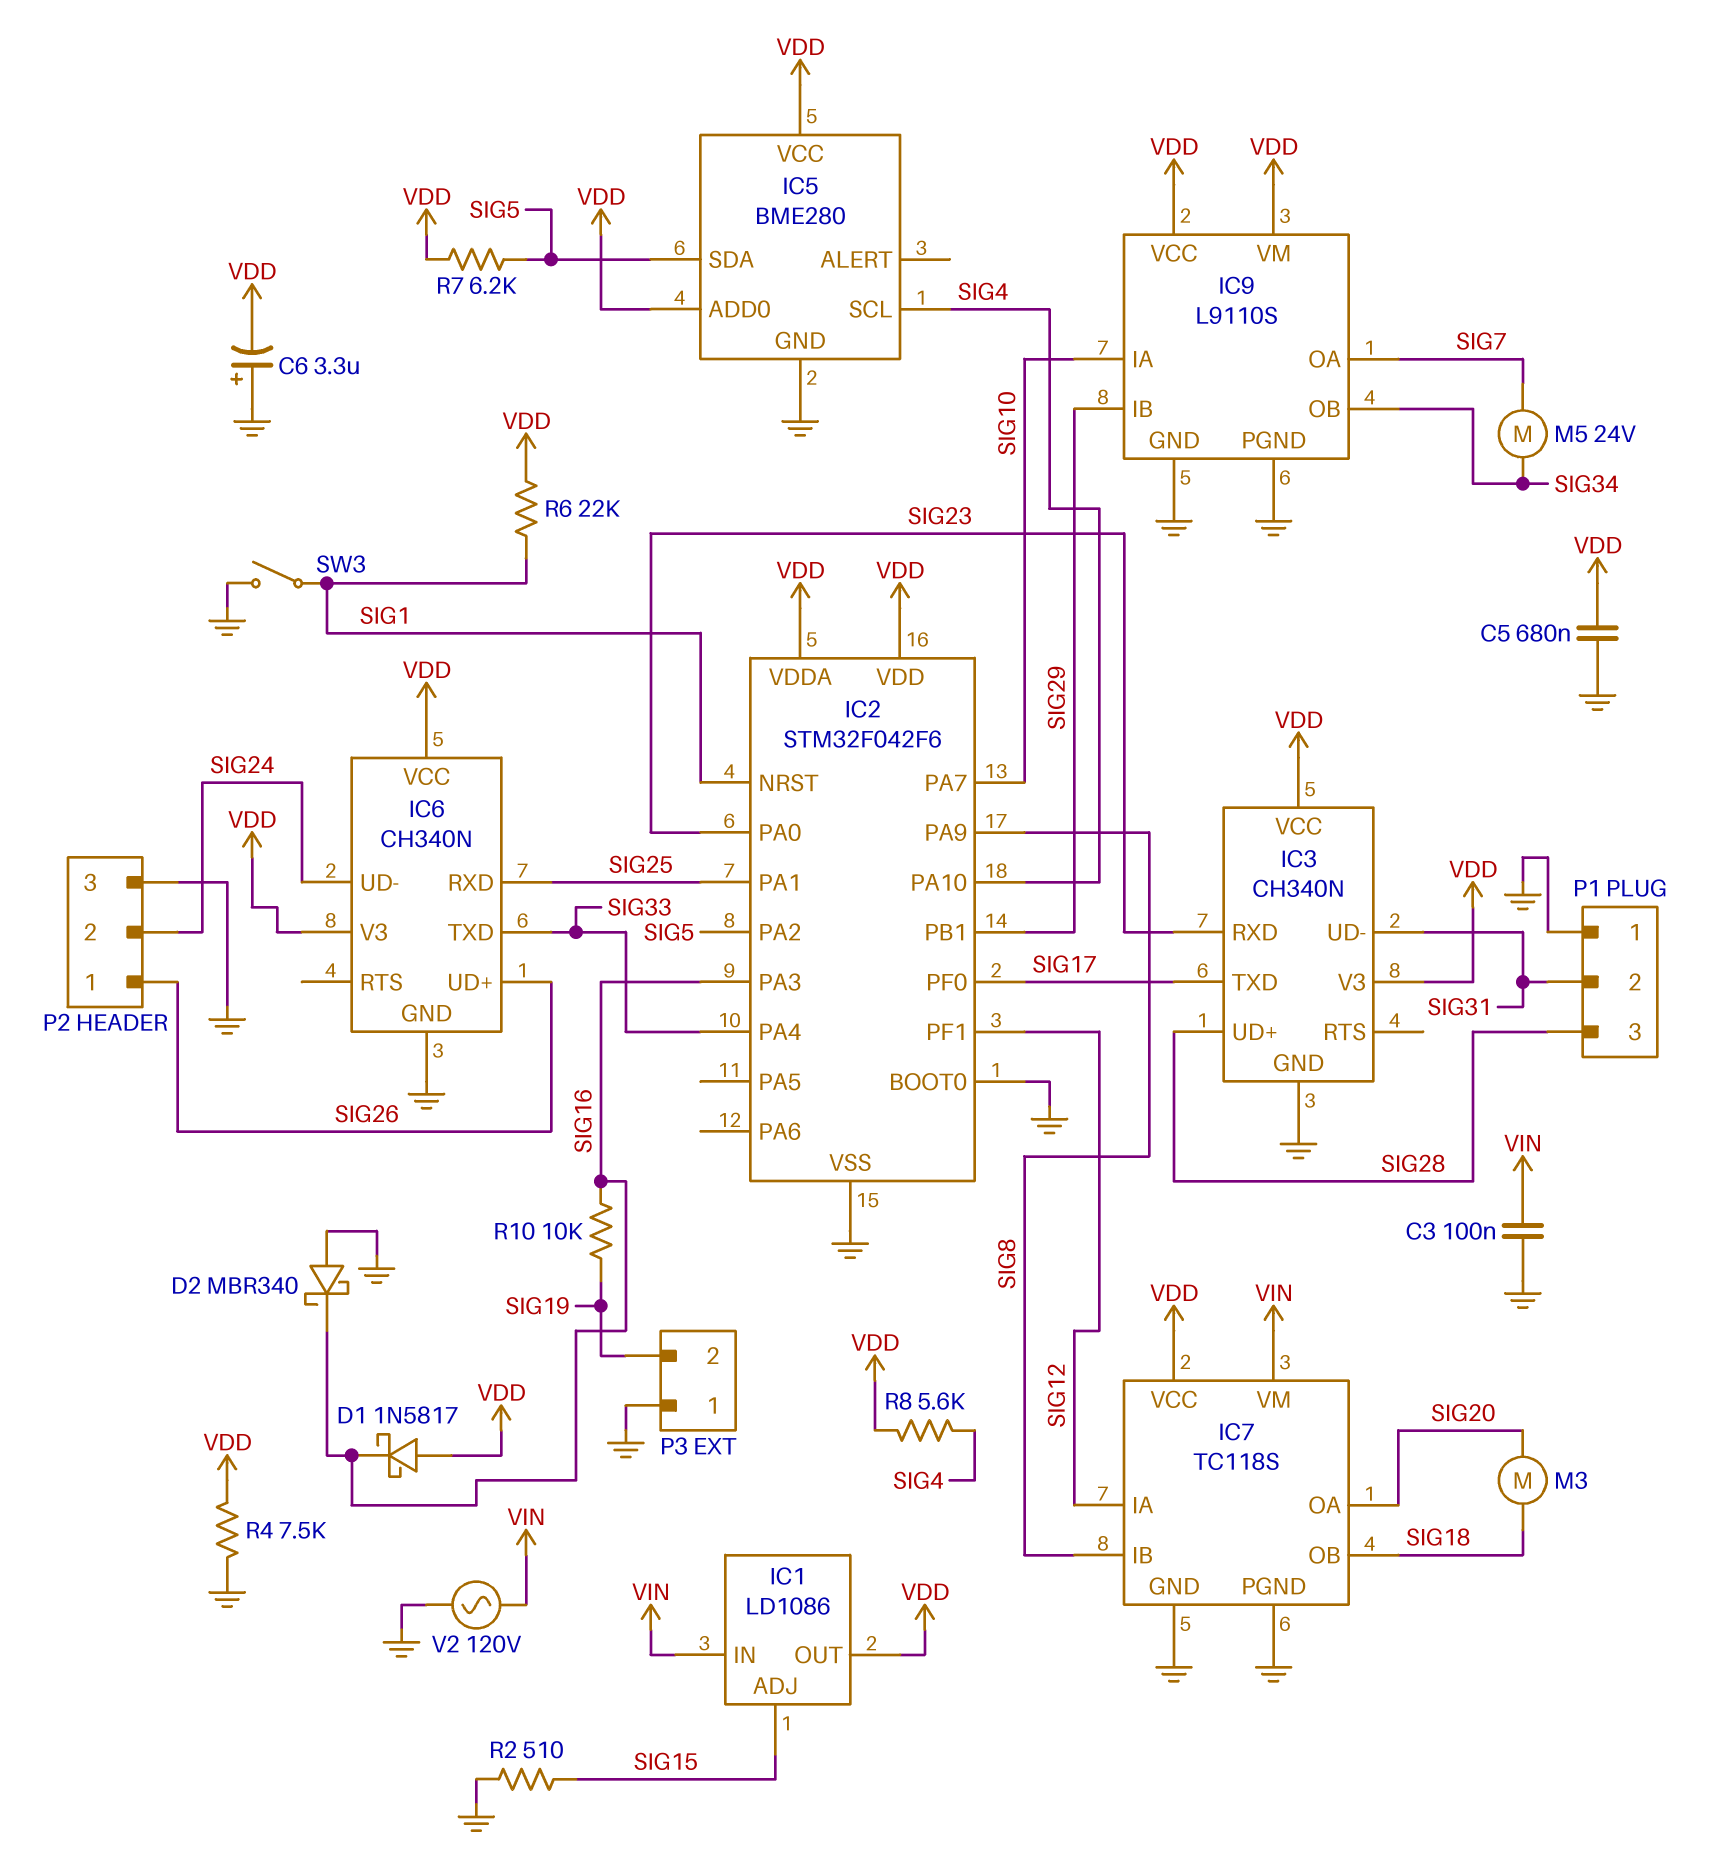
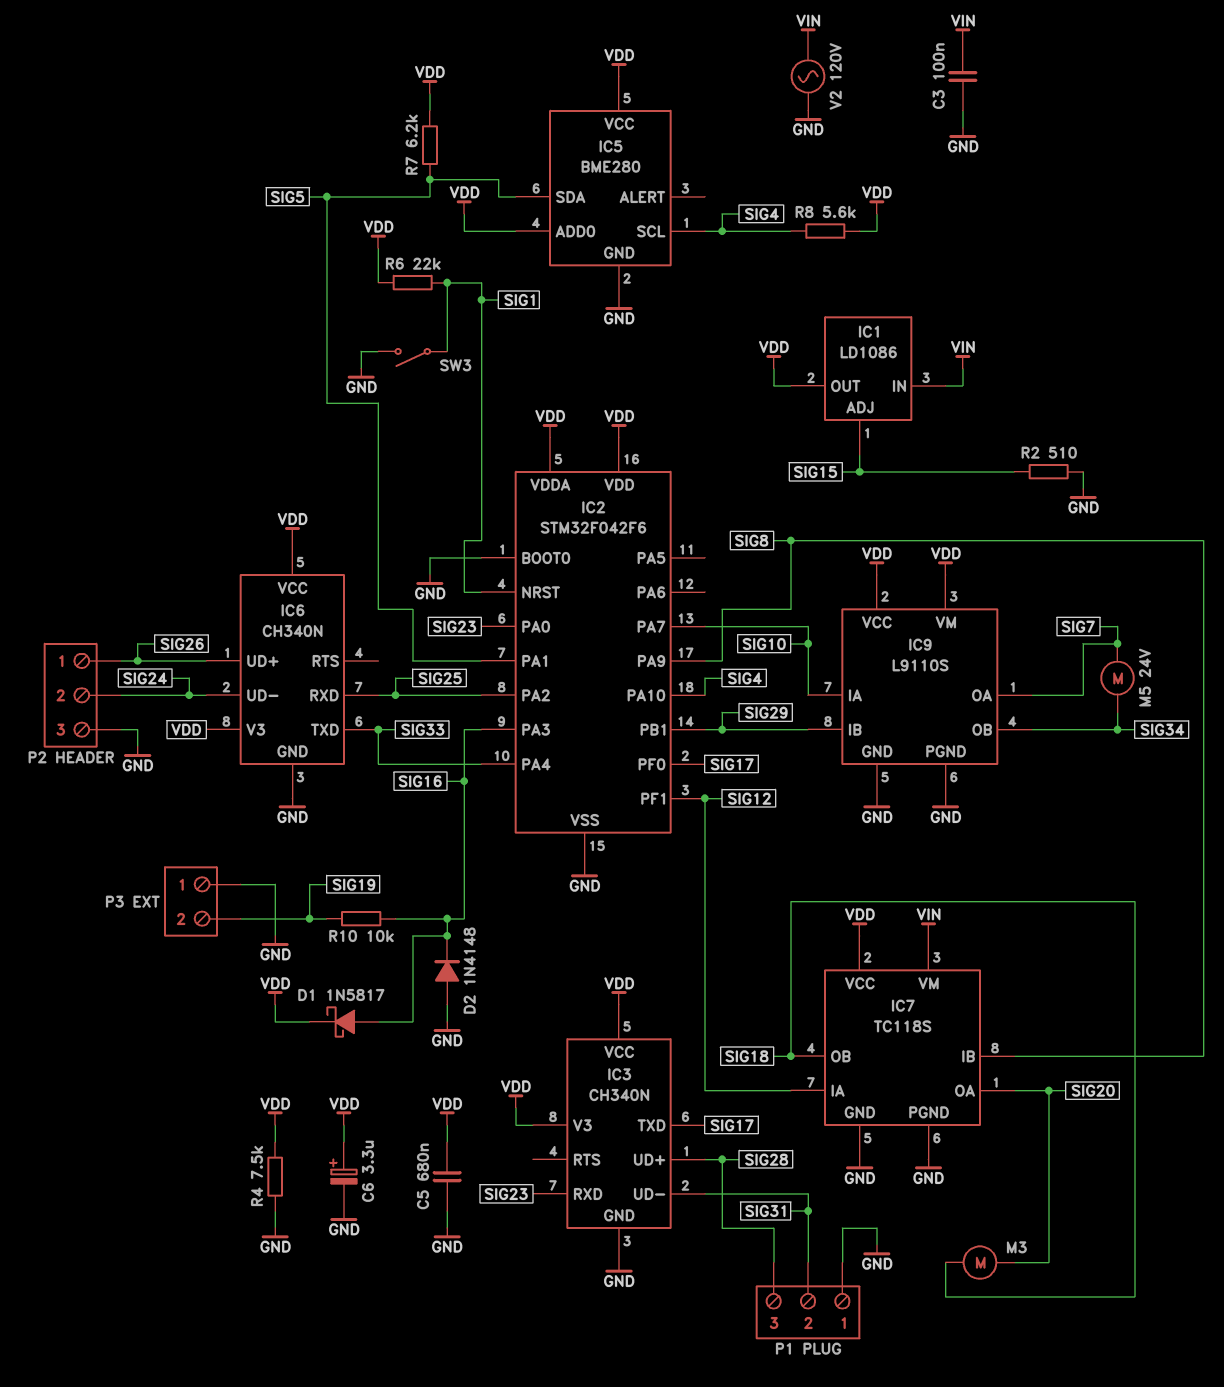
C6: 3.3uF (plus GND, minus VDD) -> 3.3uF (plus VDD, minus GND)
D1: schottky 1N5817 (A VDD, K SIG16) -> schottky 1N5817 (A SIG16, K VDD)
D2: schottky MBR340 (A GND, K SIG16) -> diode 1N4148 (A GND, K SIG16)
IC2 pin PA1: SIG25 -> SIG5
IC2 pin PA2: SIG5 -> SIG25

